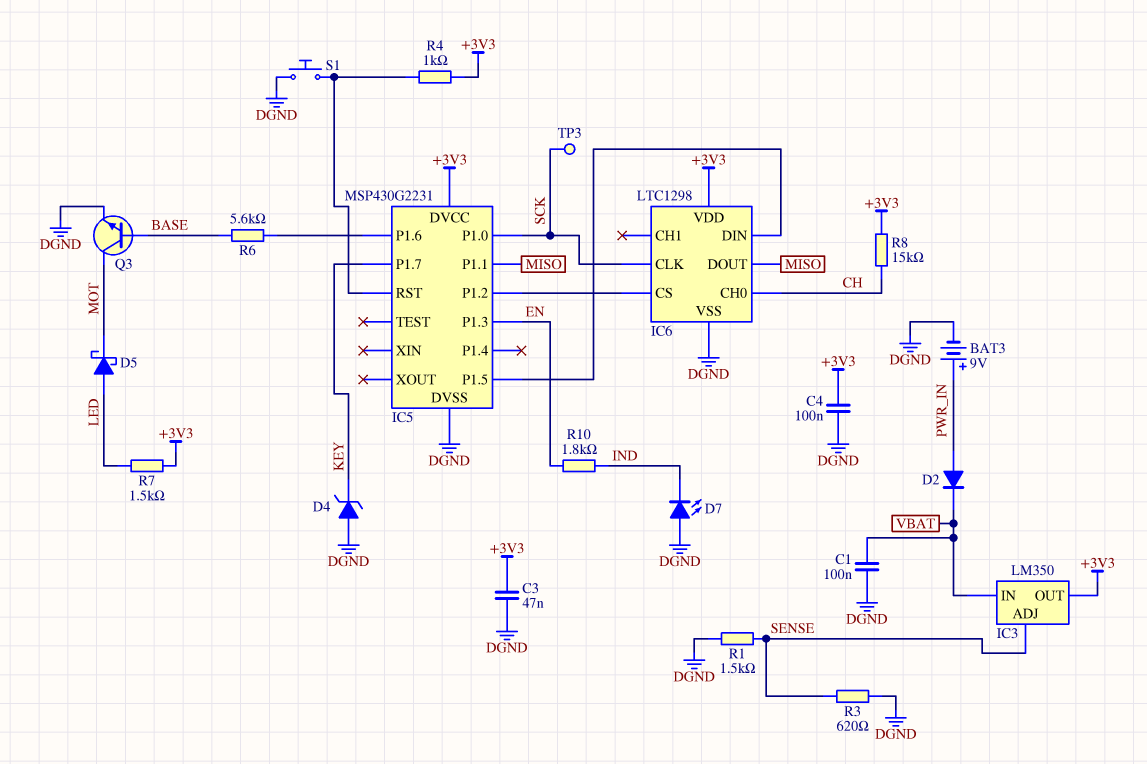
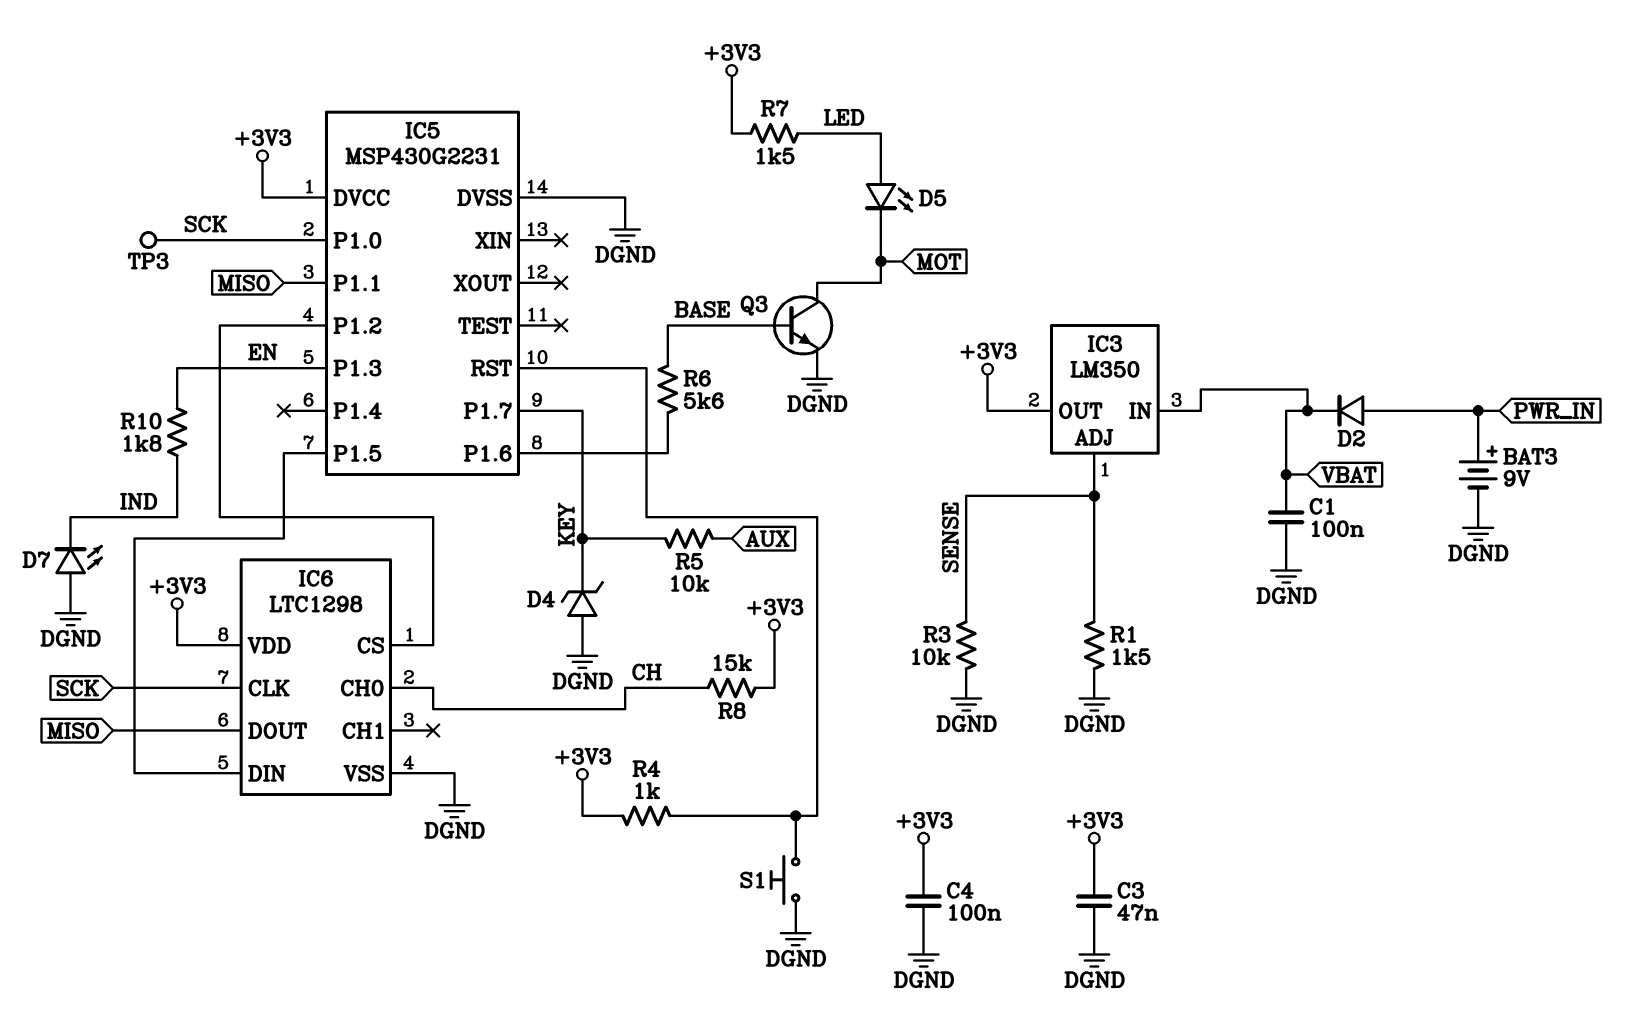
D5: schottky (A LED, K MOT) -> LED (A LED, K MOT)
R3: 620 (DGND, SENSE) -> 10k (DGND, SENSE)
R5: none -> 10k (AUX, KEY)

